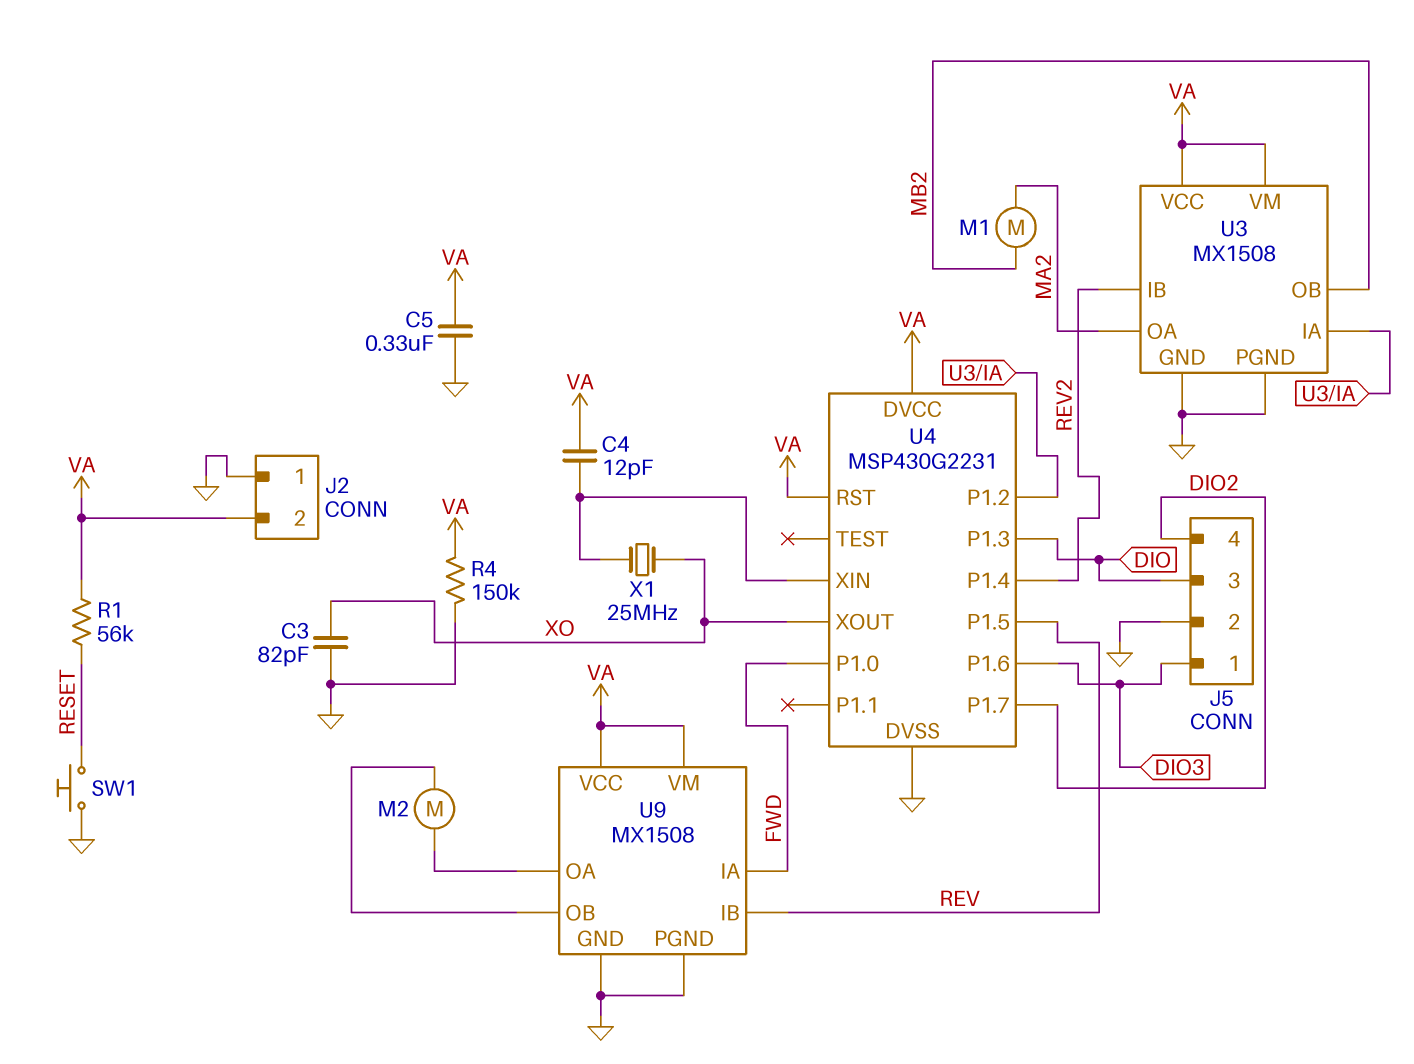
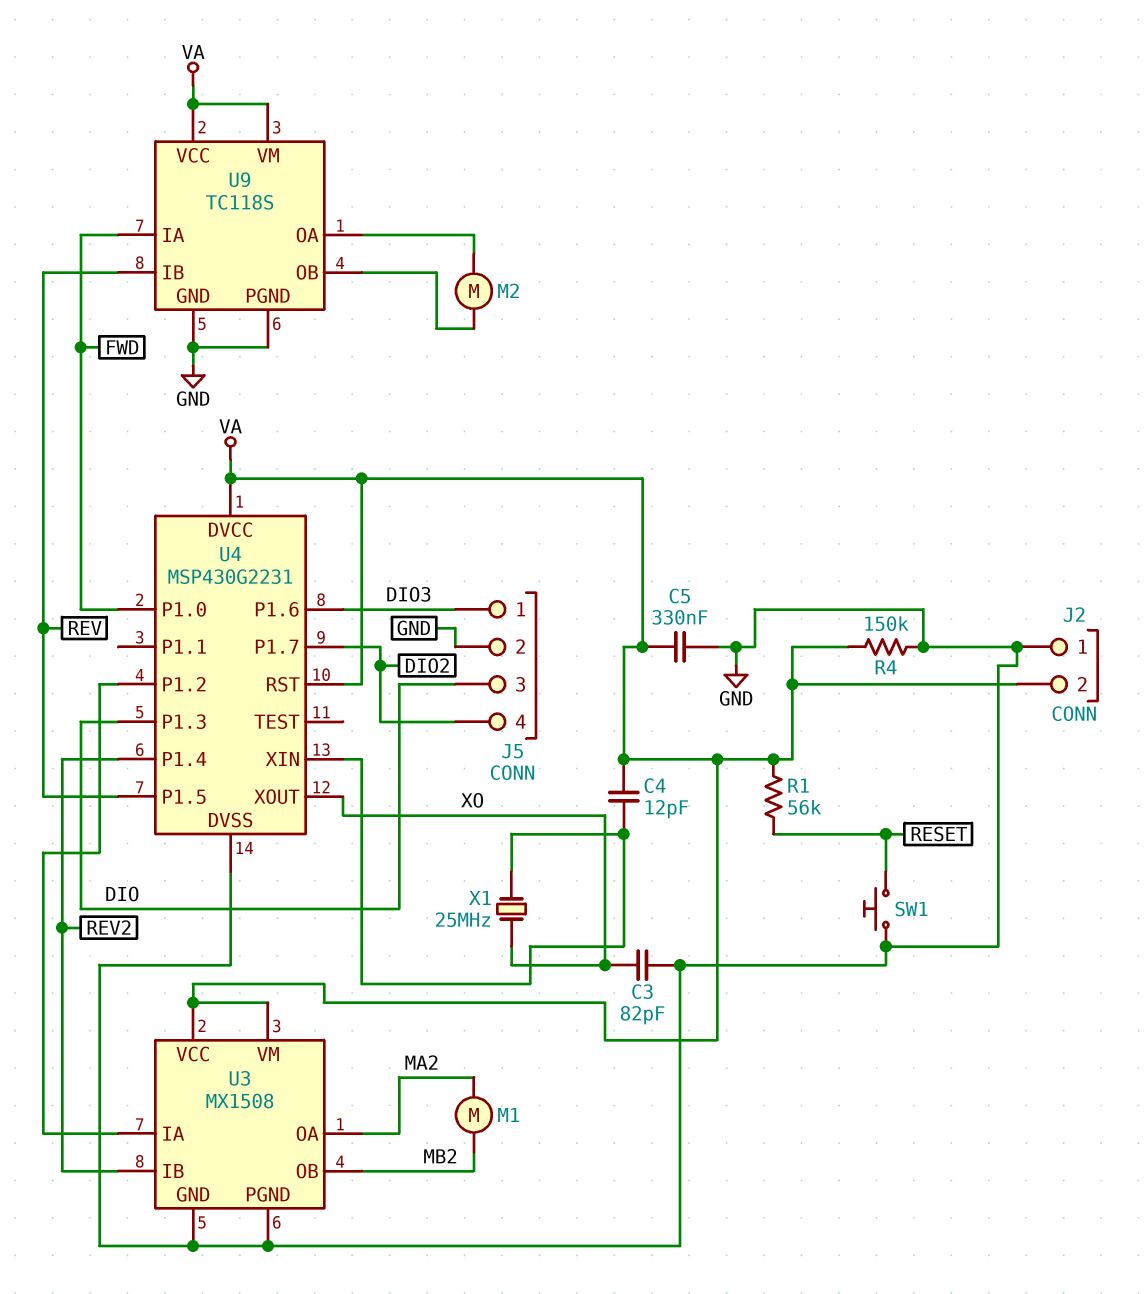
U9: MX1508 -> TC118S

